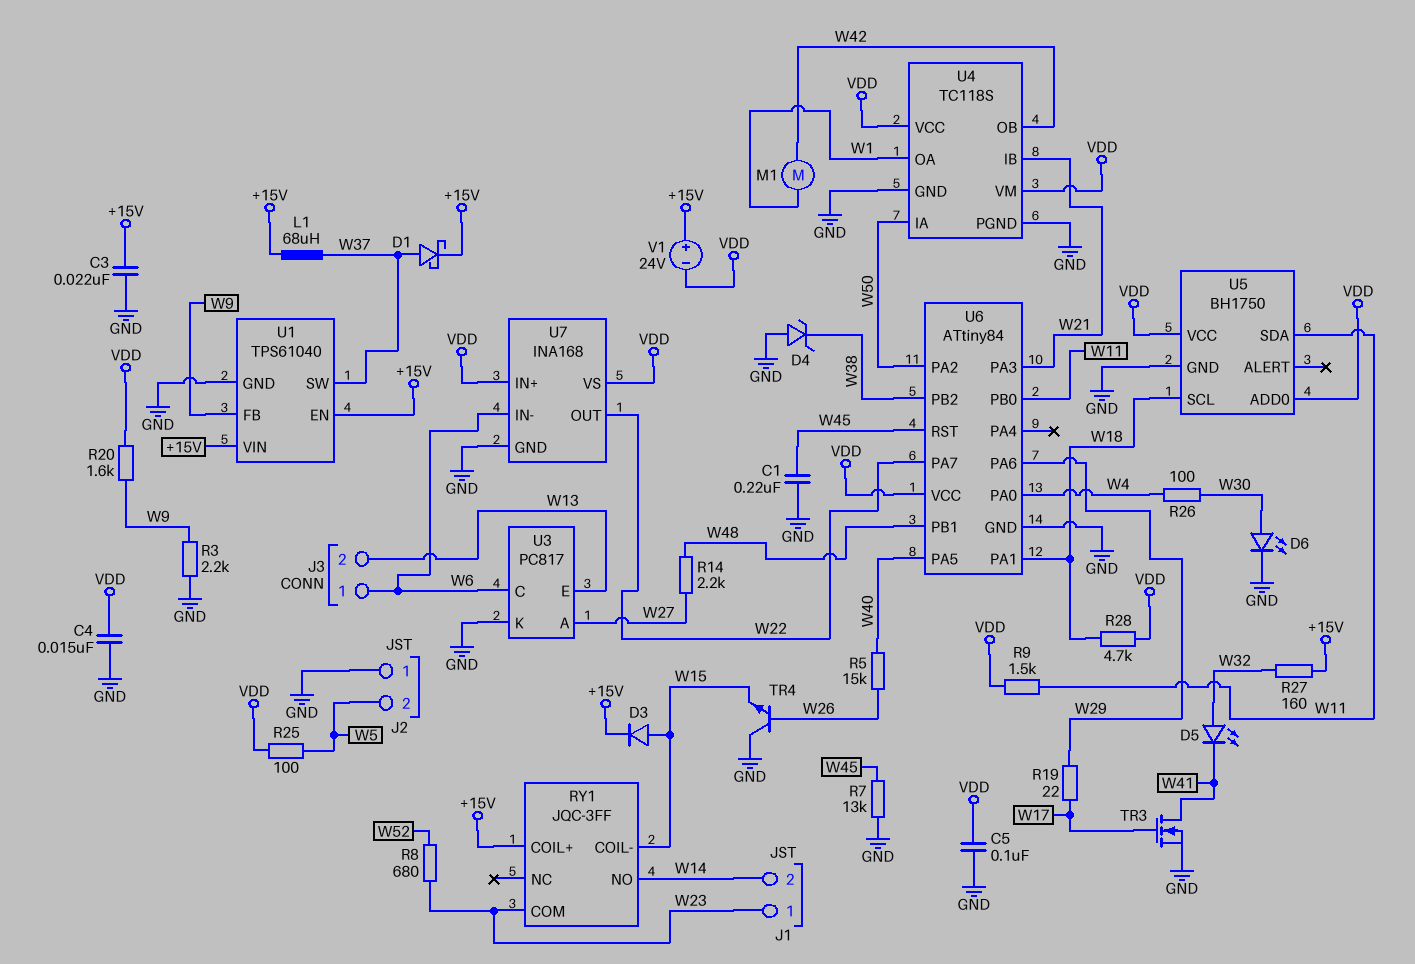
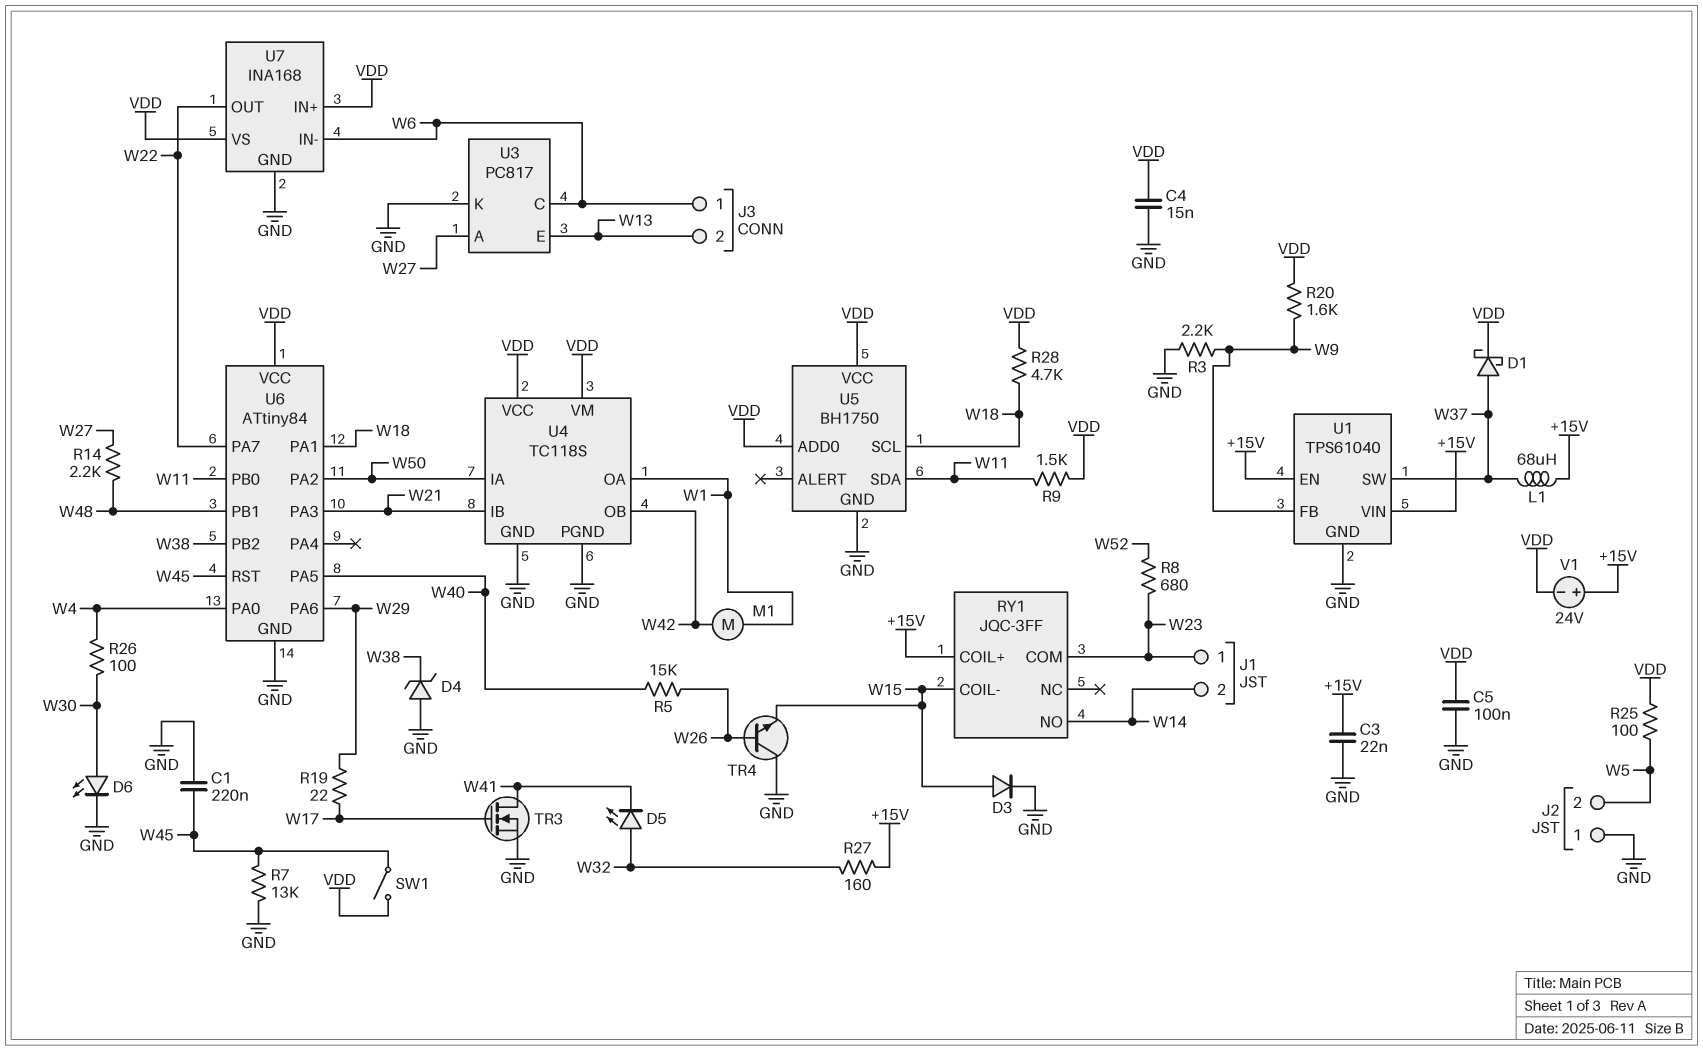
D1: schottky (A W37, K +15V) -> schottky (A W37, K VDD)
D3: diode (A W15, K +15V) -> diode (A W15, K GND)
SW1: none -> switch (VDD, W45)

